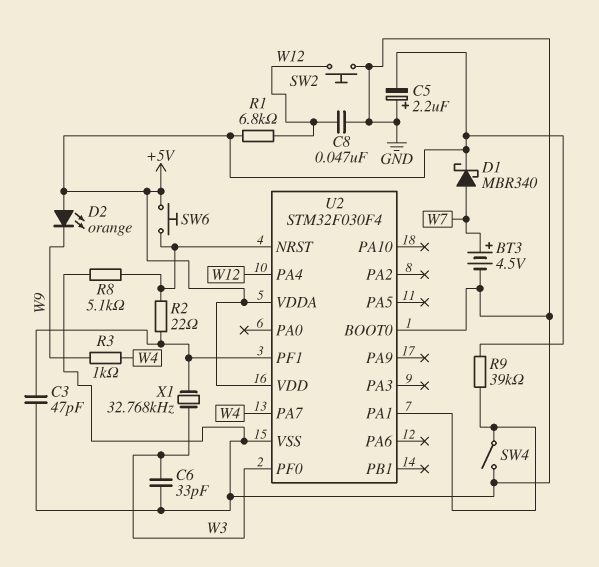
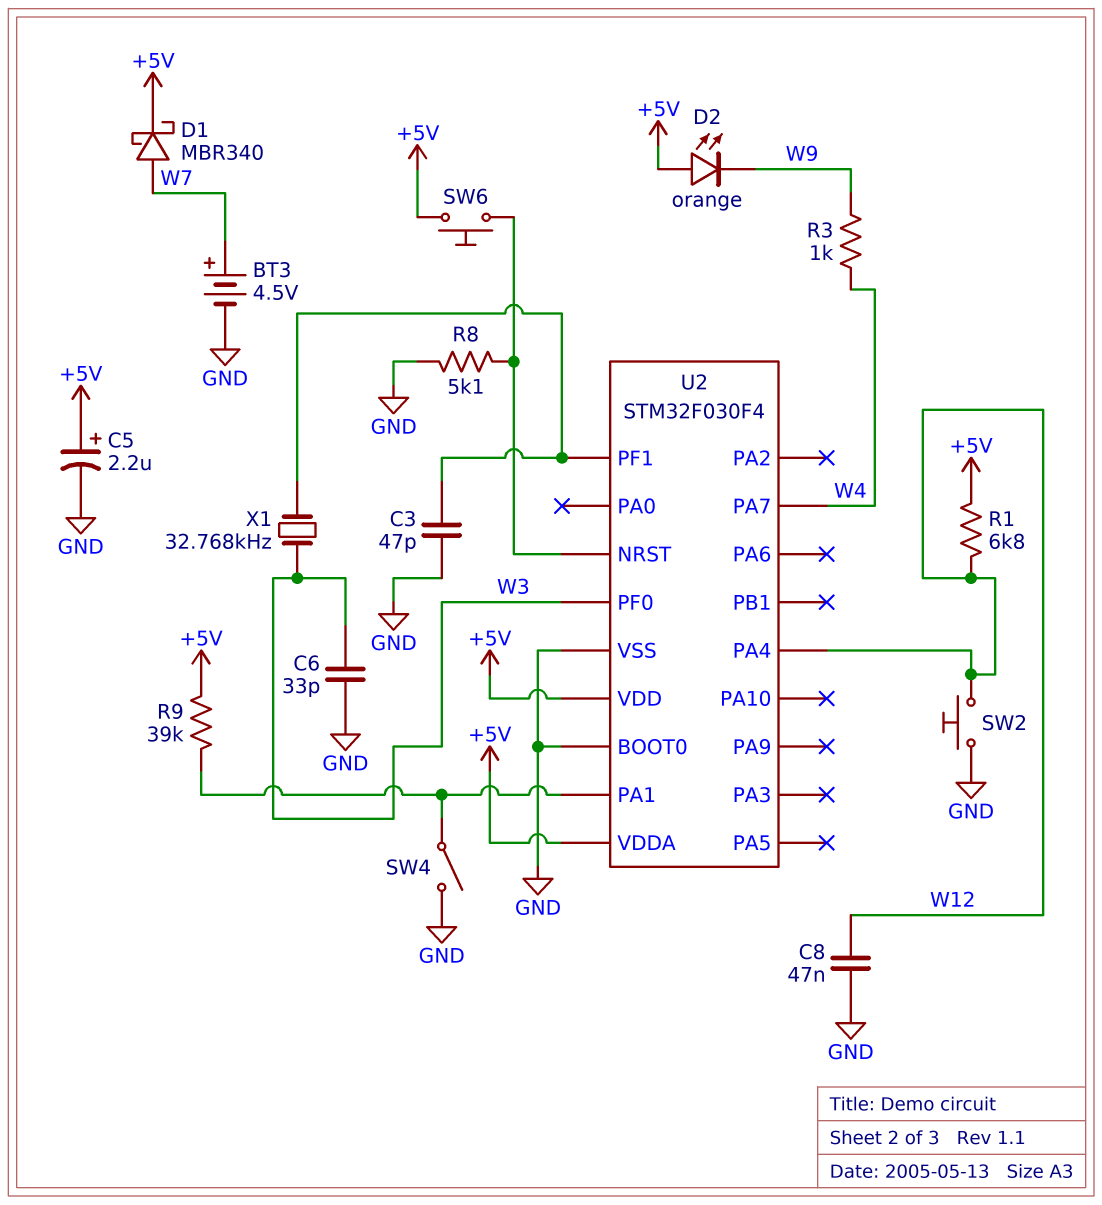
C5: 2.2uF (plus GND, minus +5V) -> 2.2uF (plus +5V, minus GND)
R2: 22 (U2/NRST, U2/PF1) -> none

